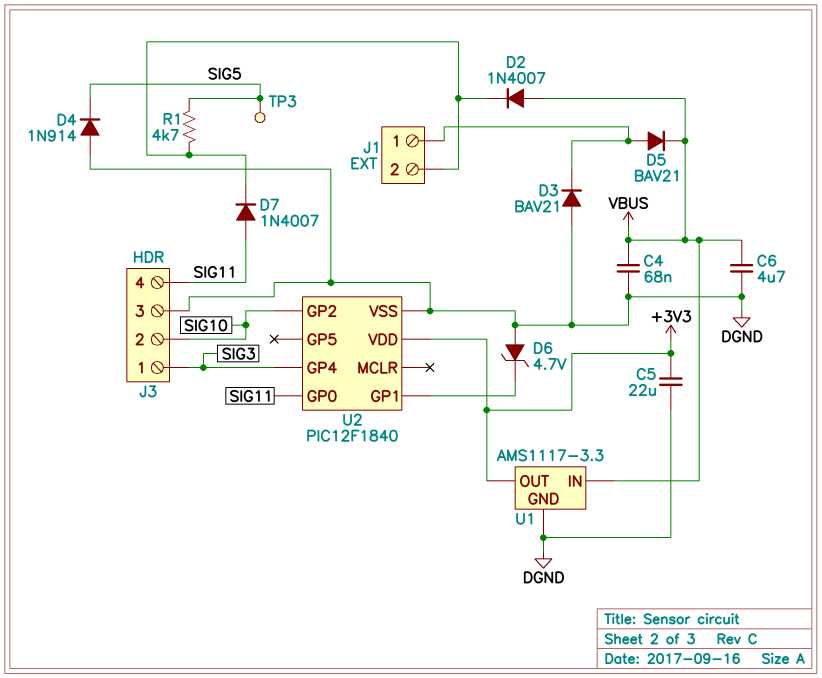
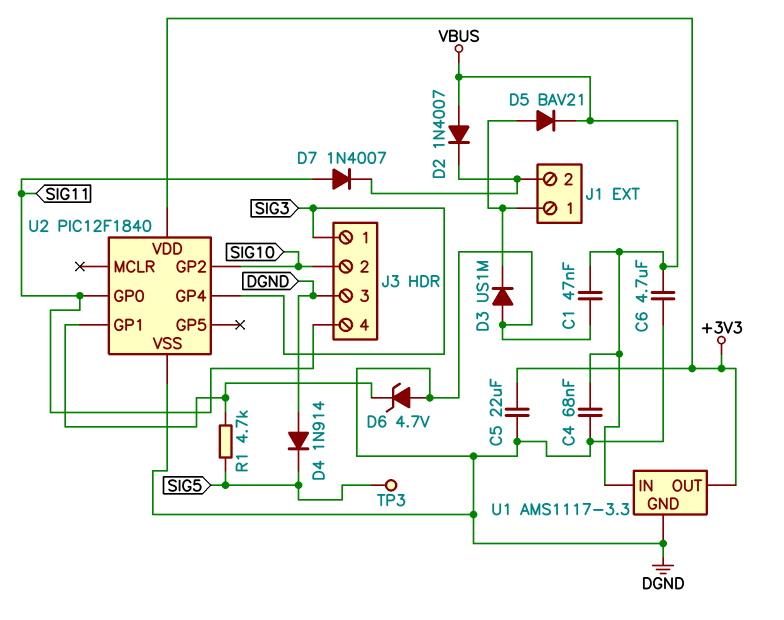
C1: none -> 47nF (DGND, VBUS)
D3: diode BAV21 (A DGND, K J1/1) -> diode US1M (A DGND, K J1/1)
R1: 4.7k (J1/2, SIG5) -> 4.7k (SIG5, U2/GP1)

